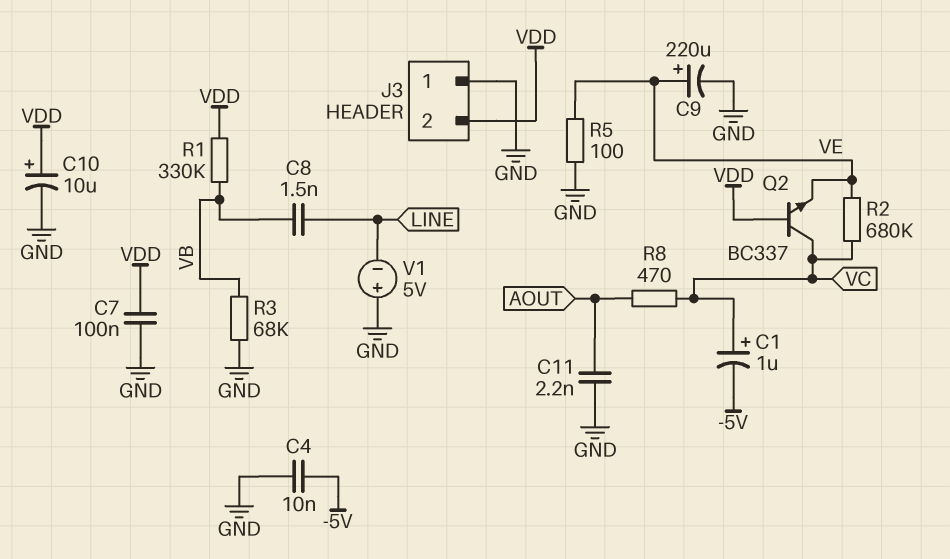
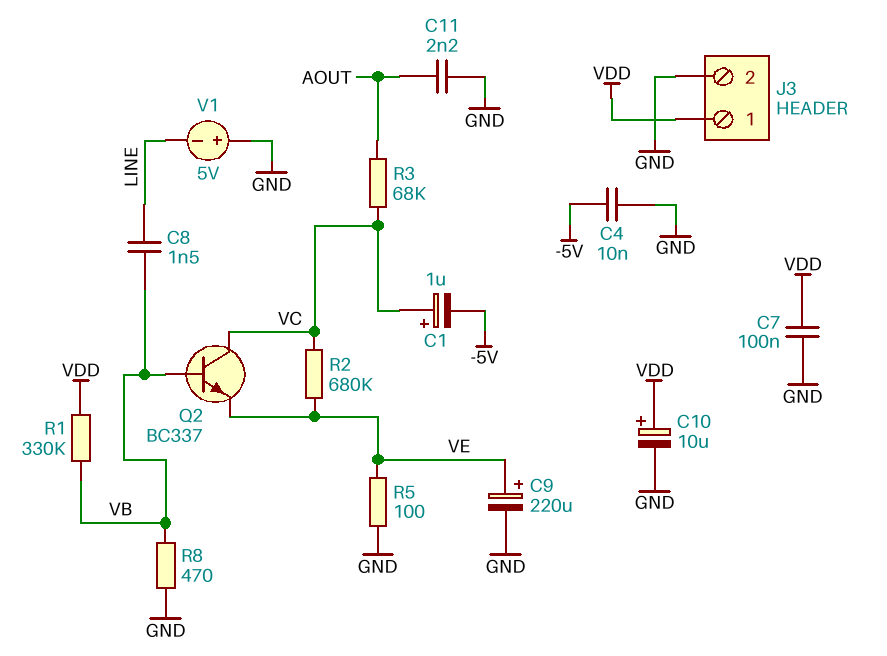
J3 pin 1: GND -> VDD
J3 pin 2: VDD -> GND
Q2: NPN BC337 (B VDD, C VC, E VE) -> NPN BC337 (B VB, C VC, E VE)
R3: 68k (GND, VB) -> 68k (AOUT, VC)
R8: 470 (AOUT, VC) -> 470 (GND, VB)

